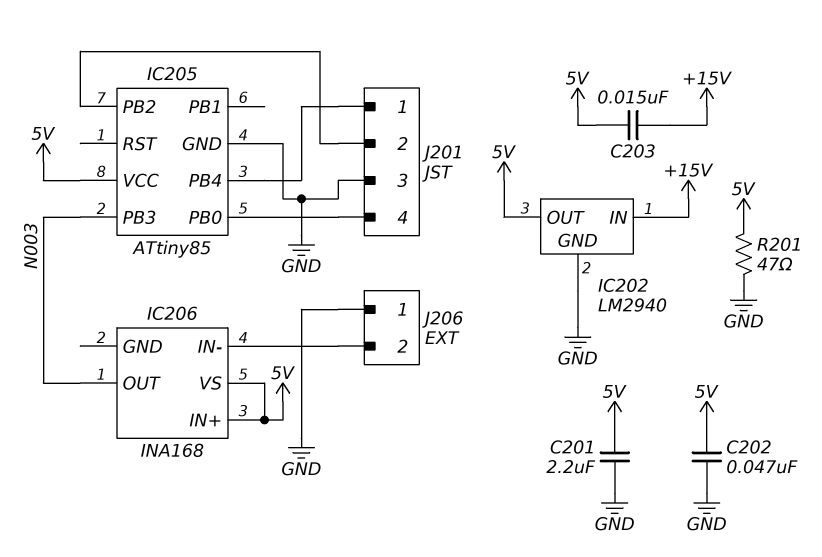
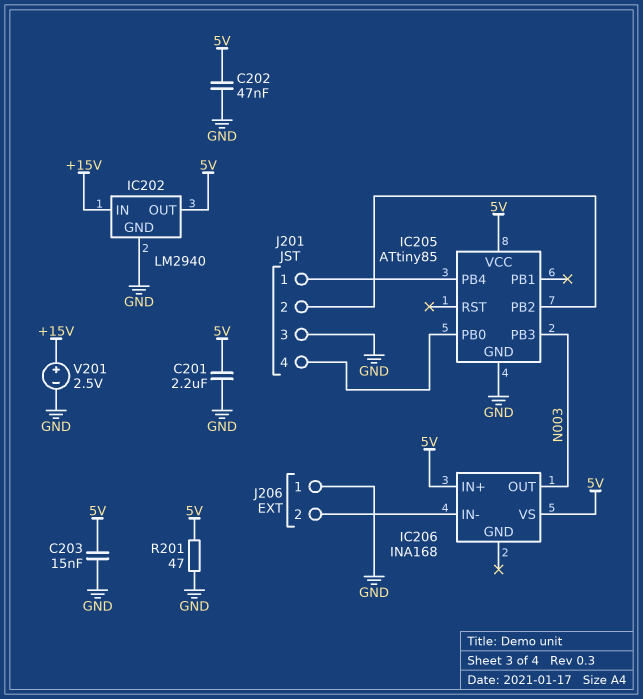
C203: 15nF (+15V, 5V) -> 15nF (5V, GND)
V201: none -> 2.5V (plus +15V, minus GND)

